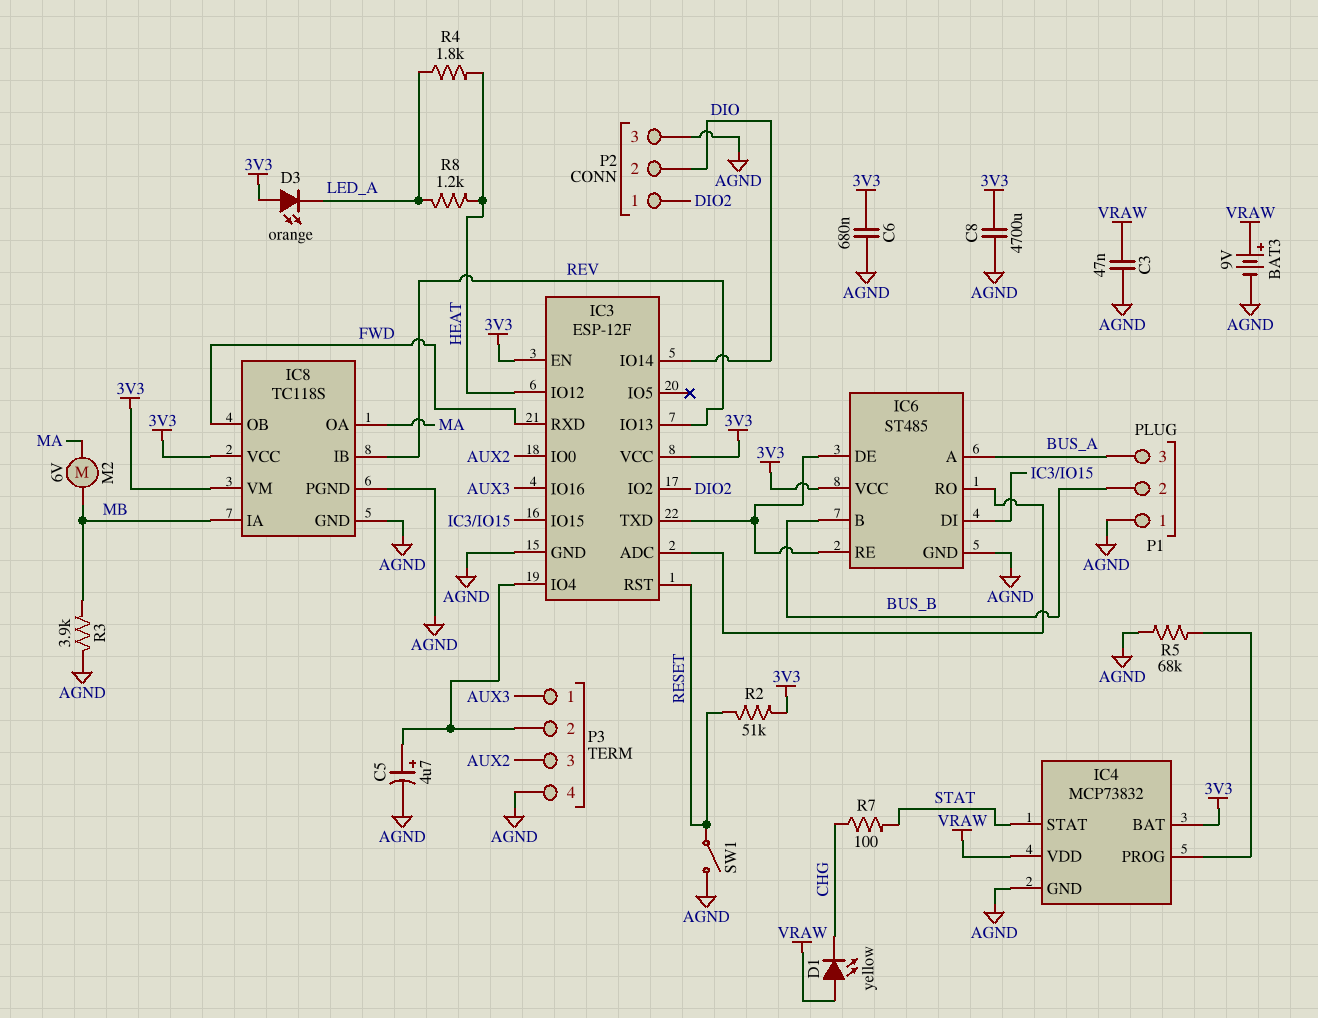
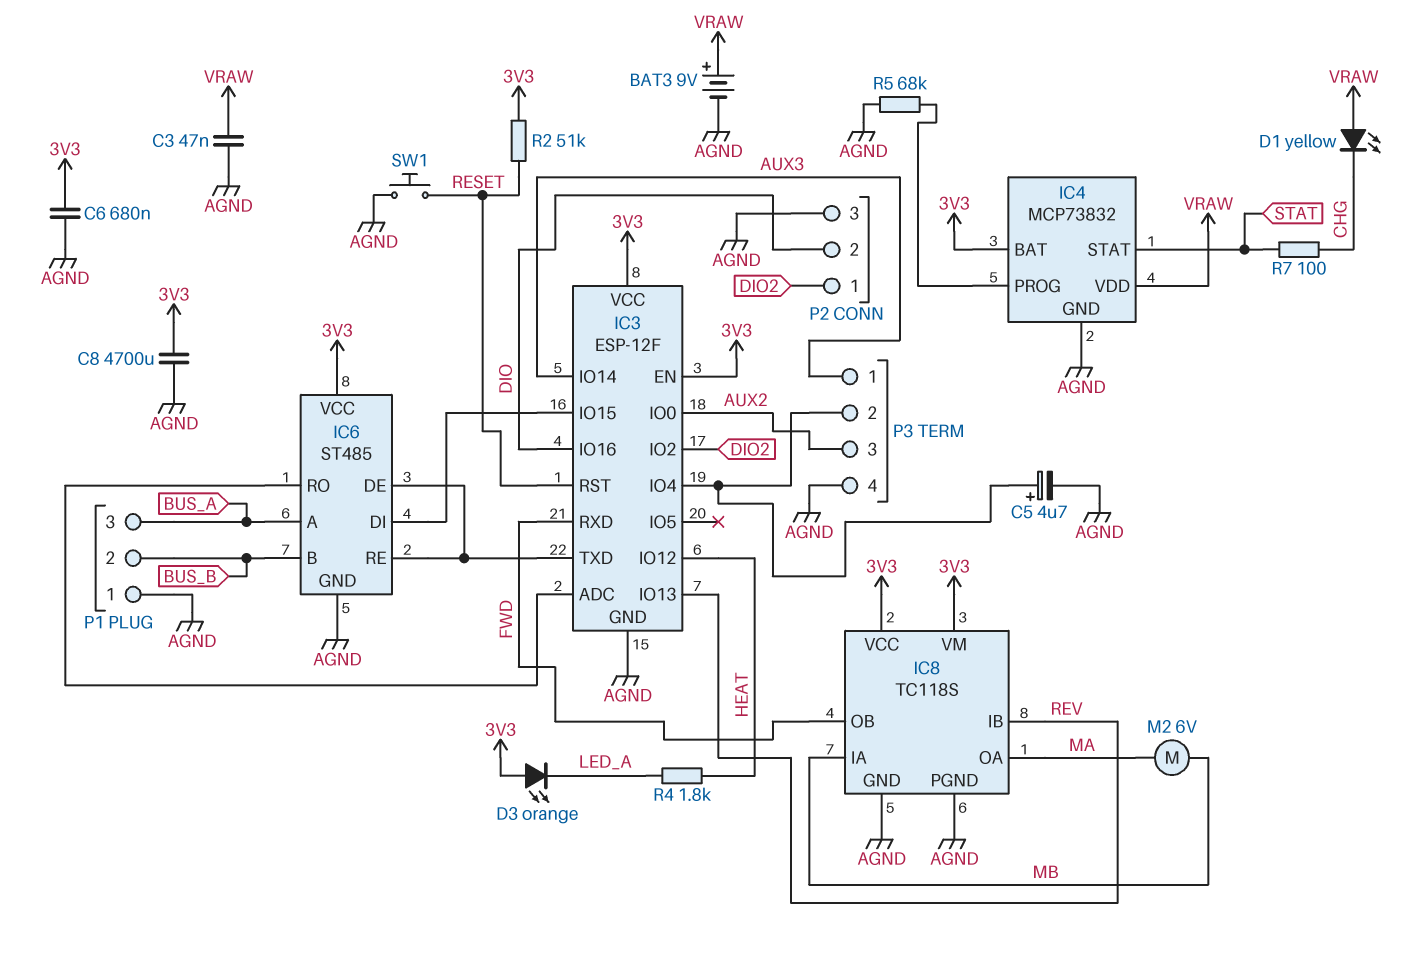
IC3 pin IO14: DIO -> AUX3
IC3 pin IO16: AUX3 -> DIO
R3: 3.9k (AGND, MB) -> none
R8: 1.2k (HEAT, LED_A) -> none
SW1: switch (AGND, RESET) -> button (AGND, RESET)

